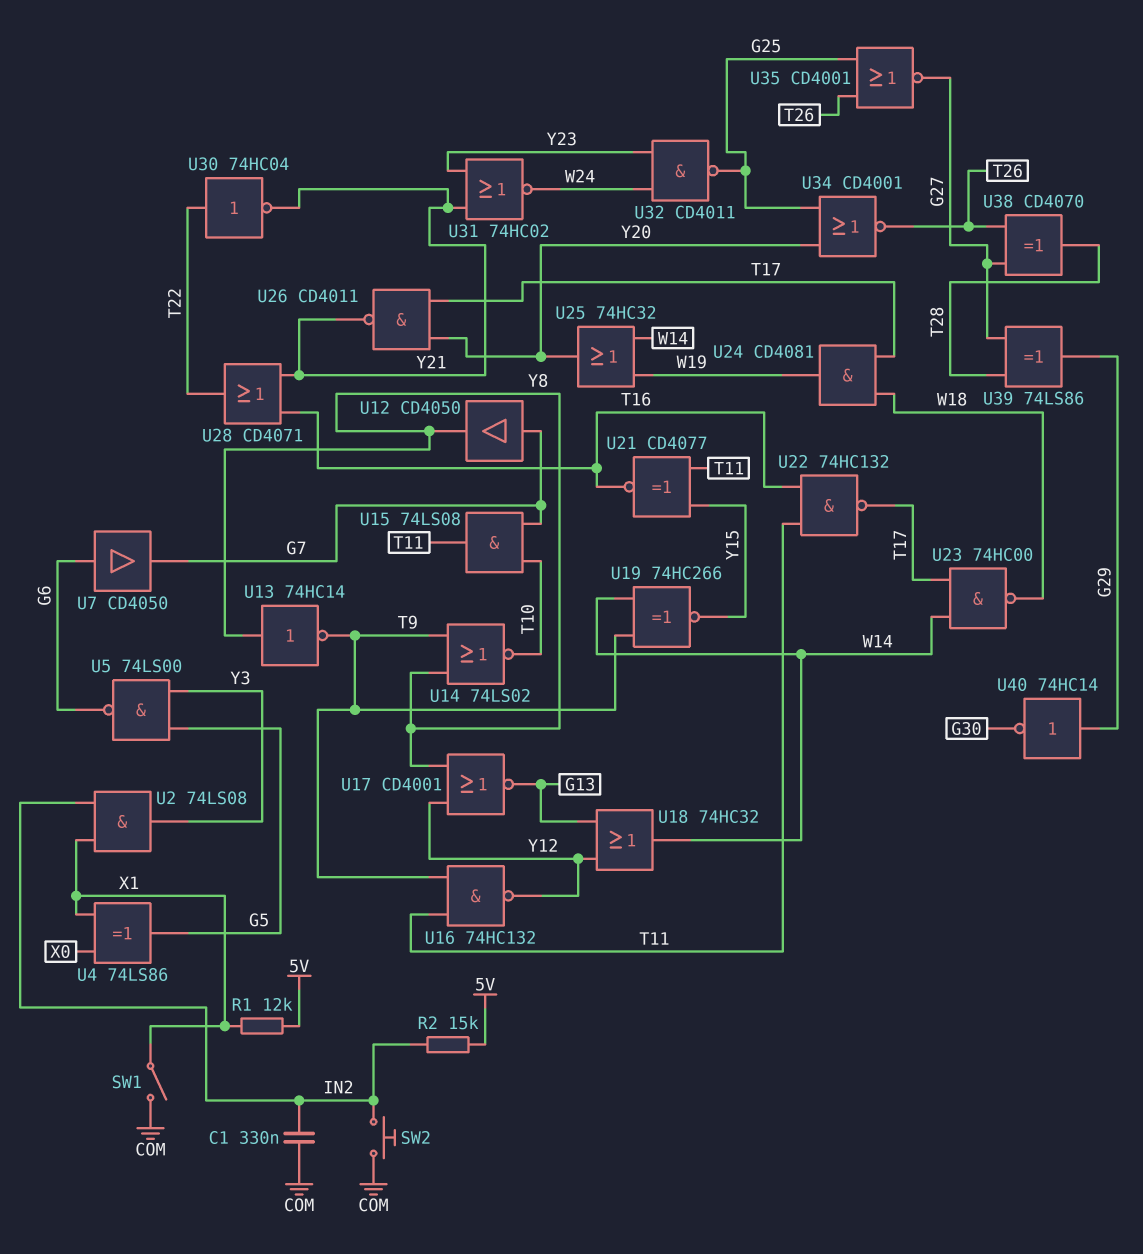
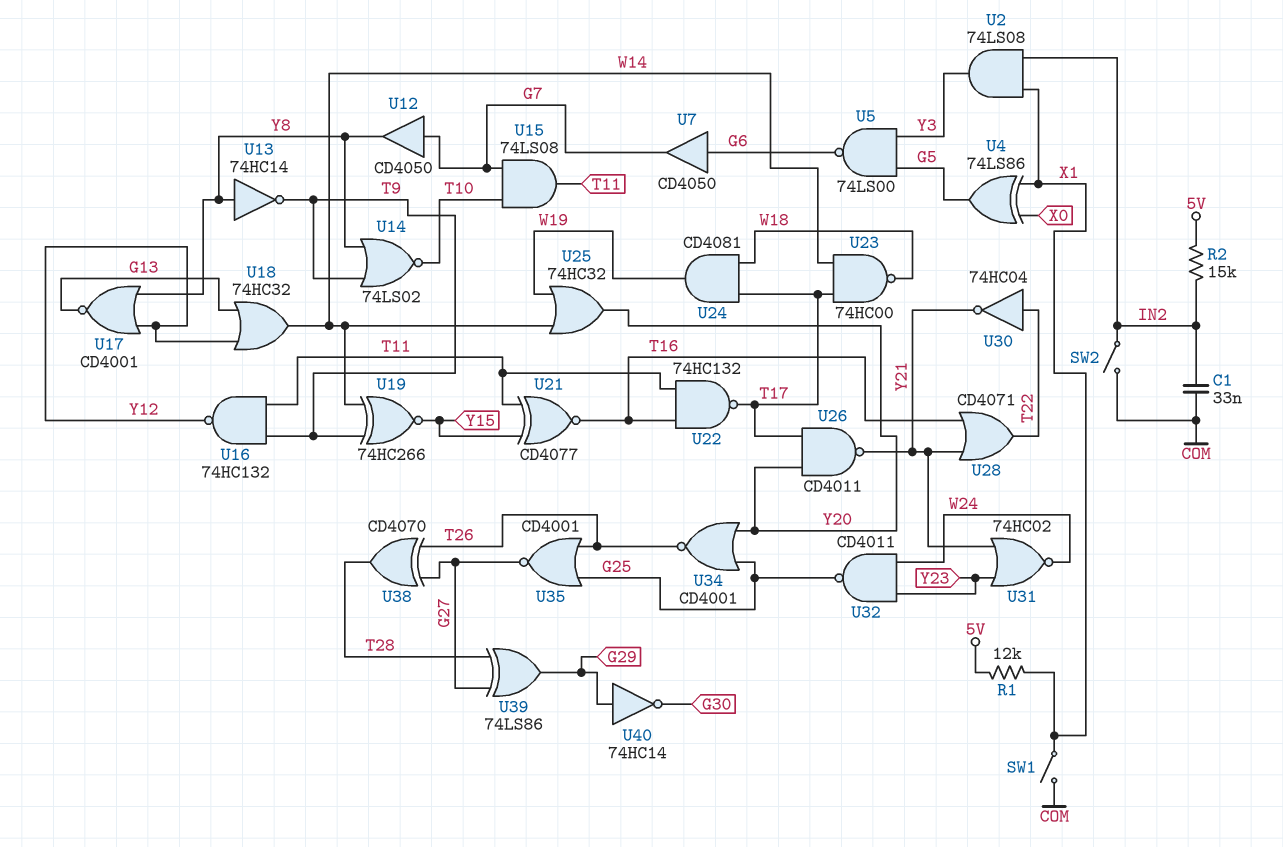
C1: 330nF (COM, IN2) -> 33nF (COM, IN2)
SW2: button (COM, IN2) -> switch (COM, IN2)

